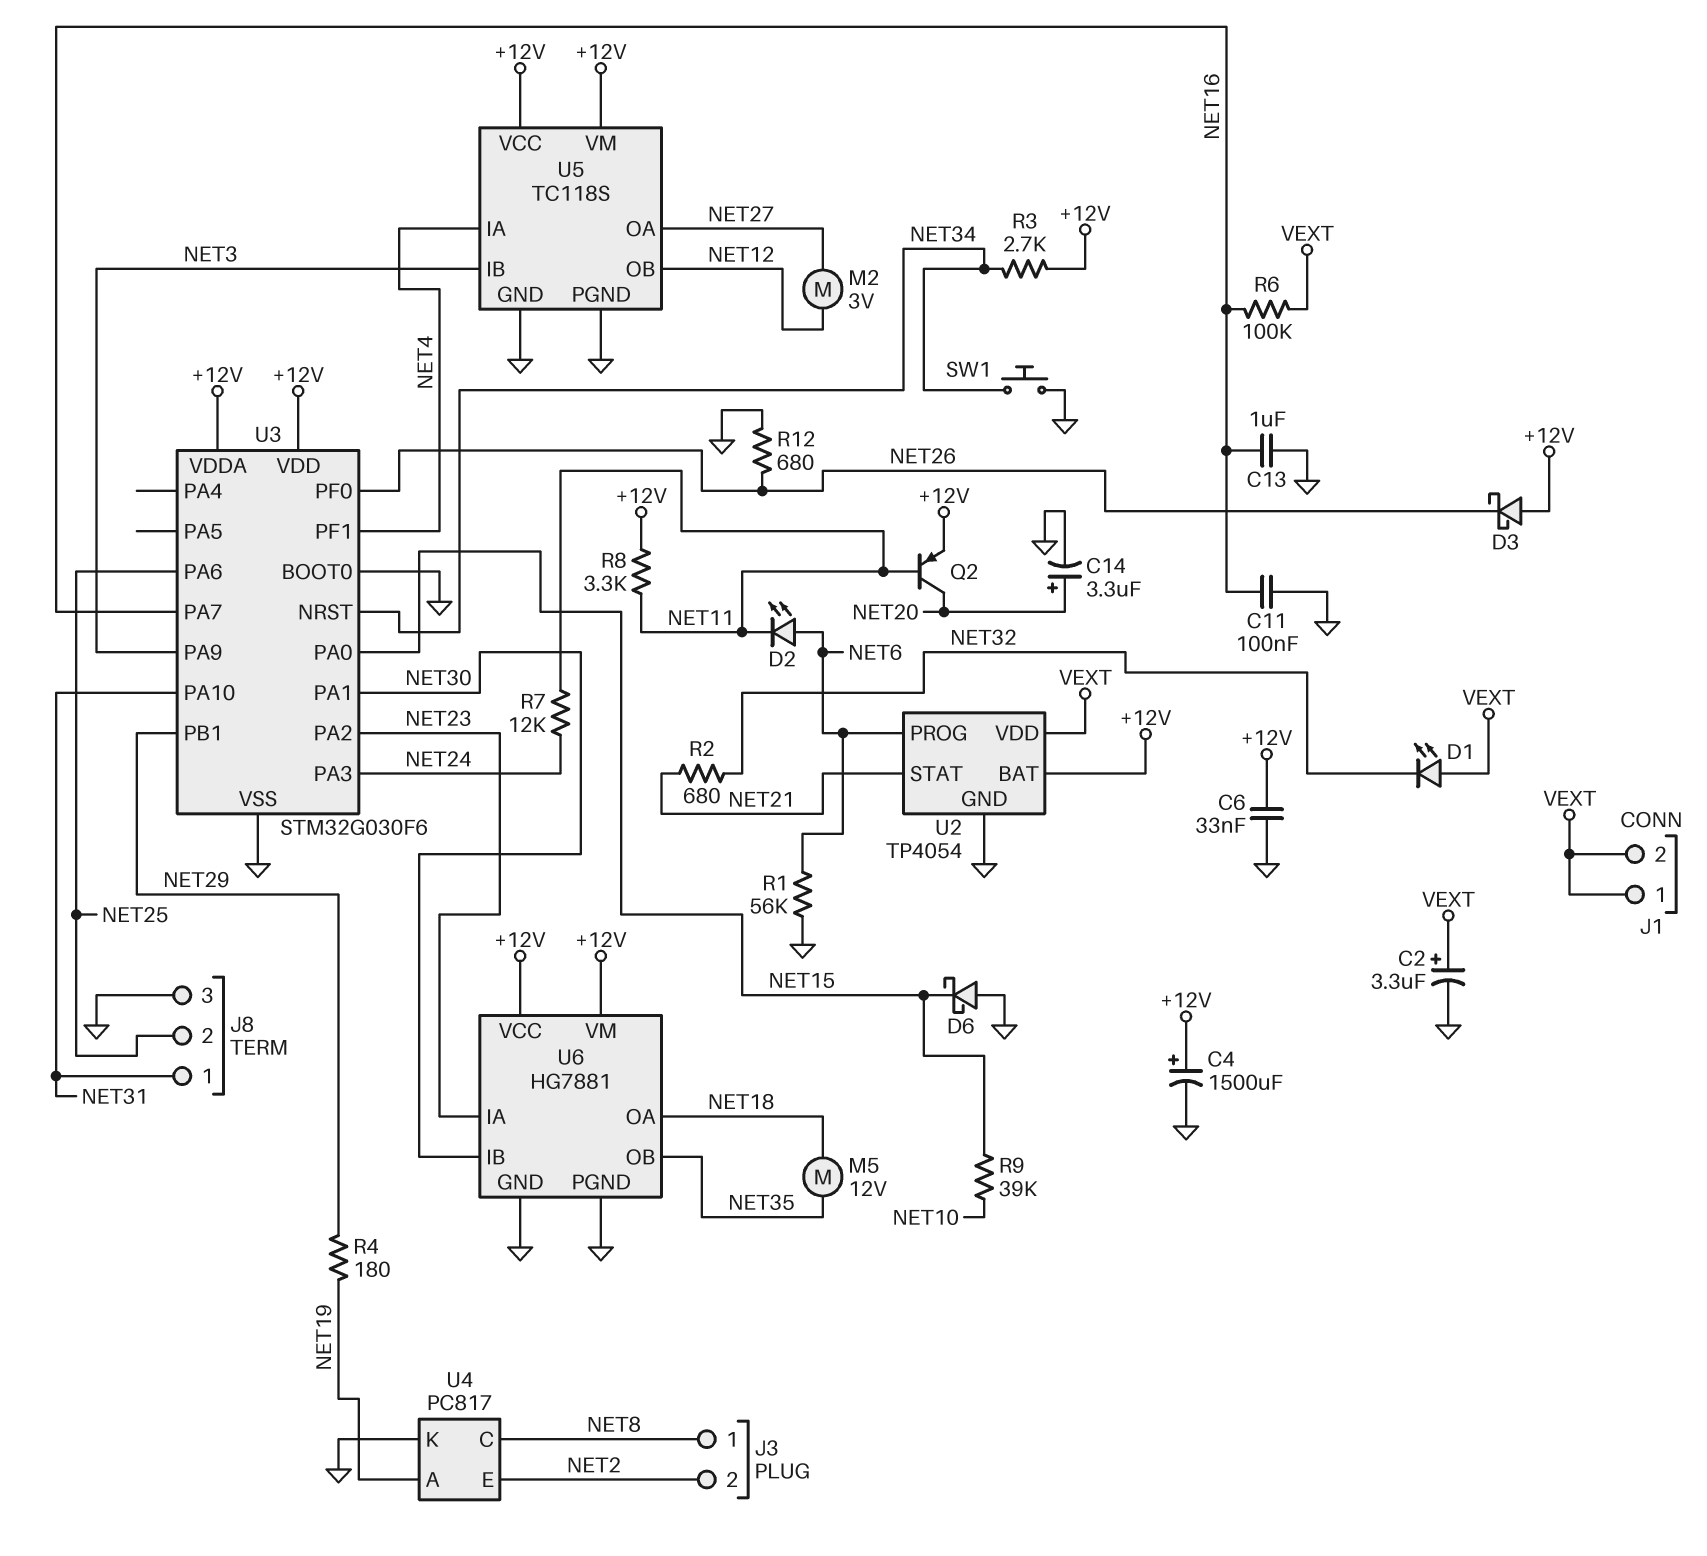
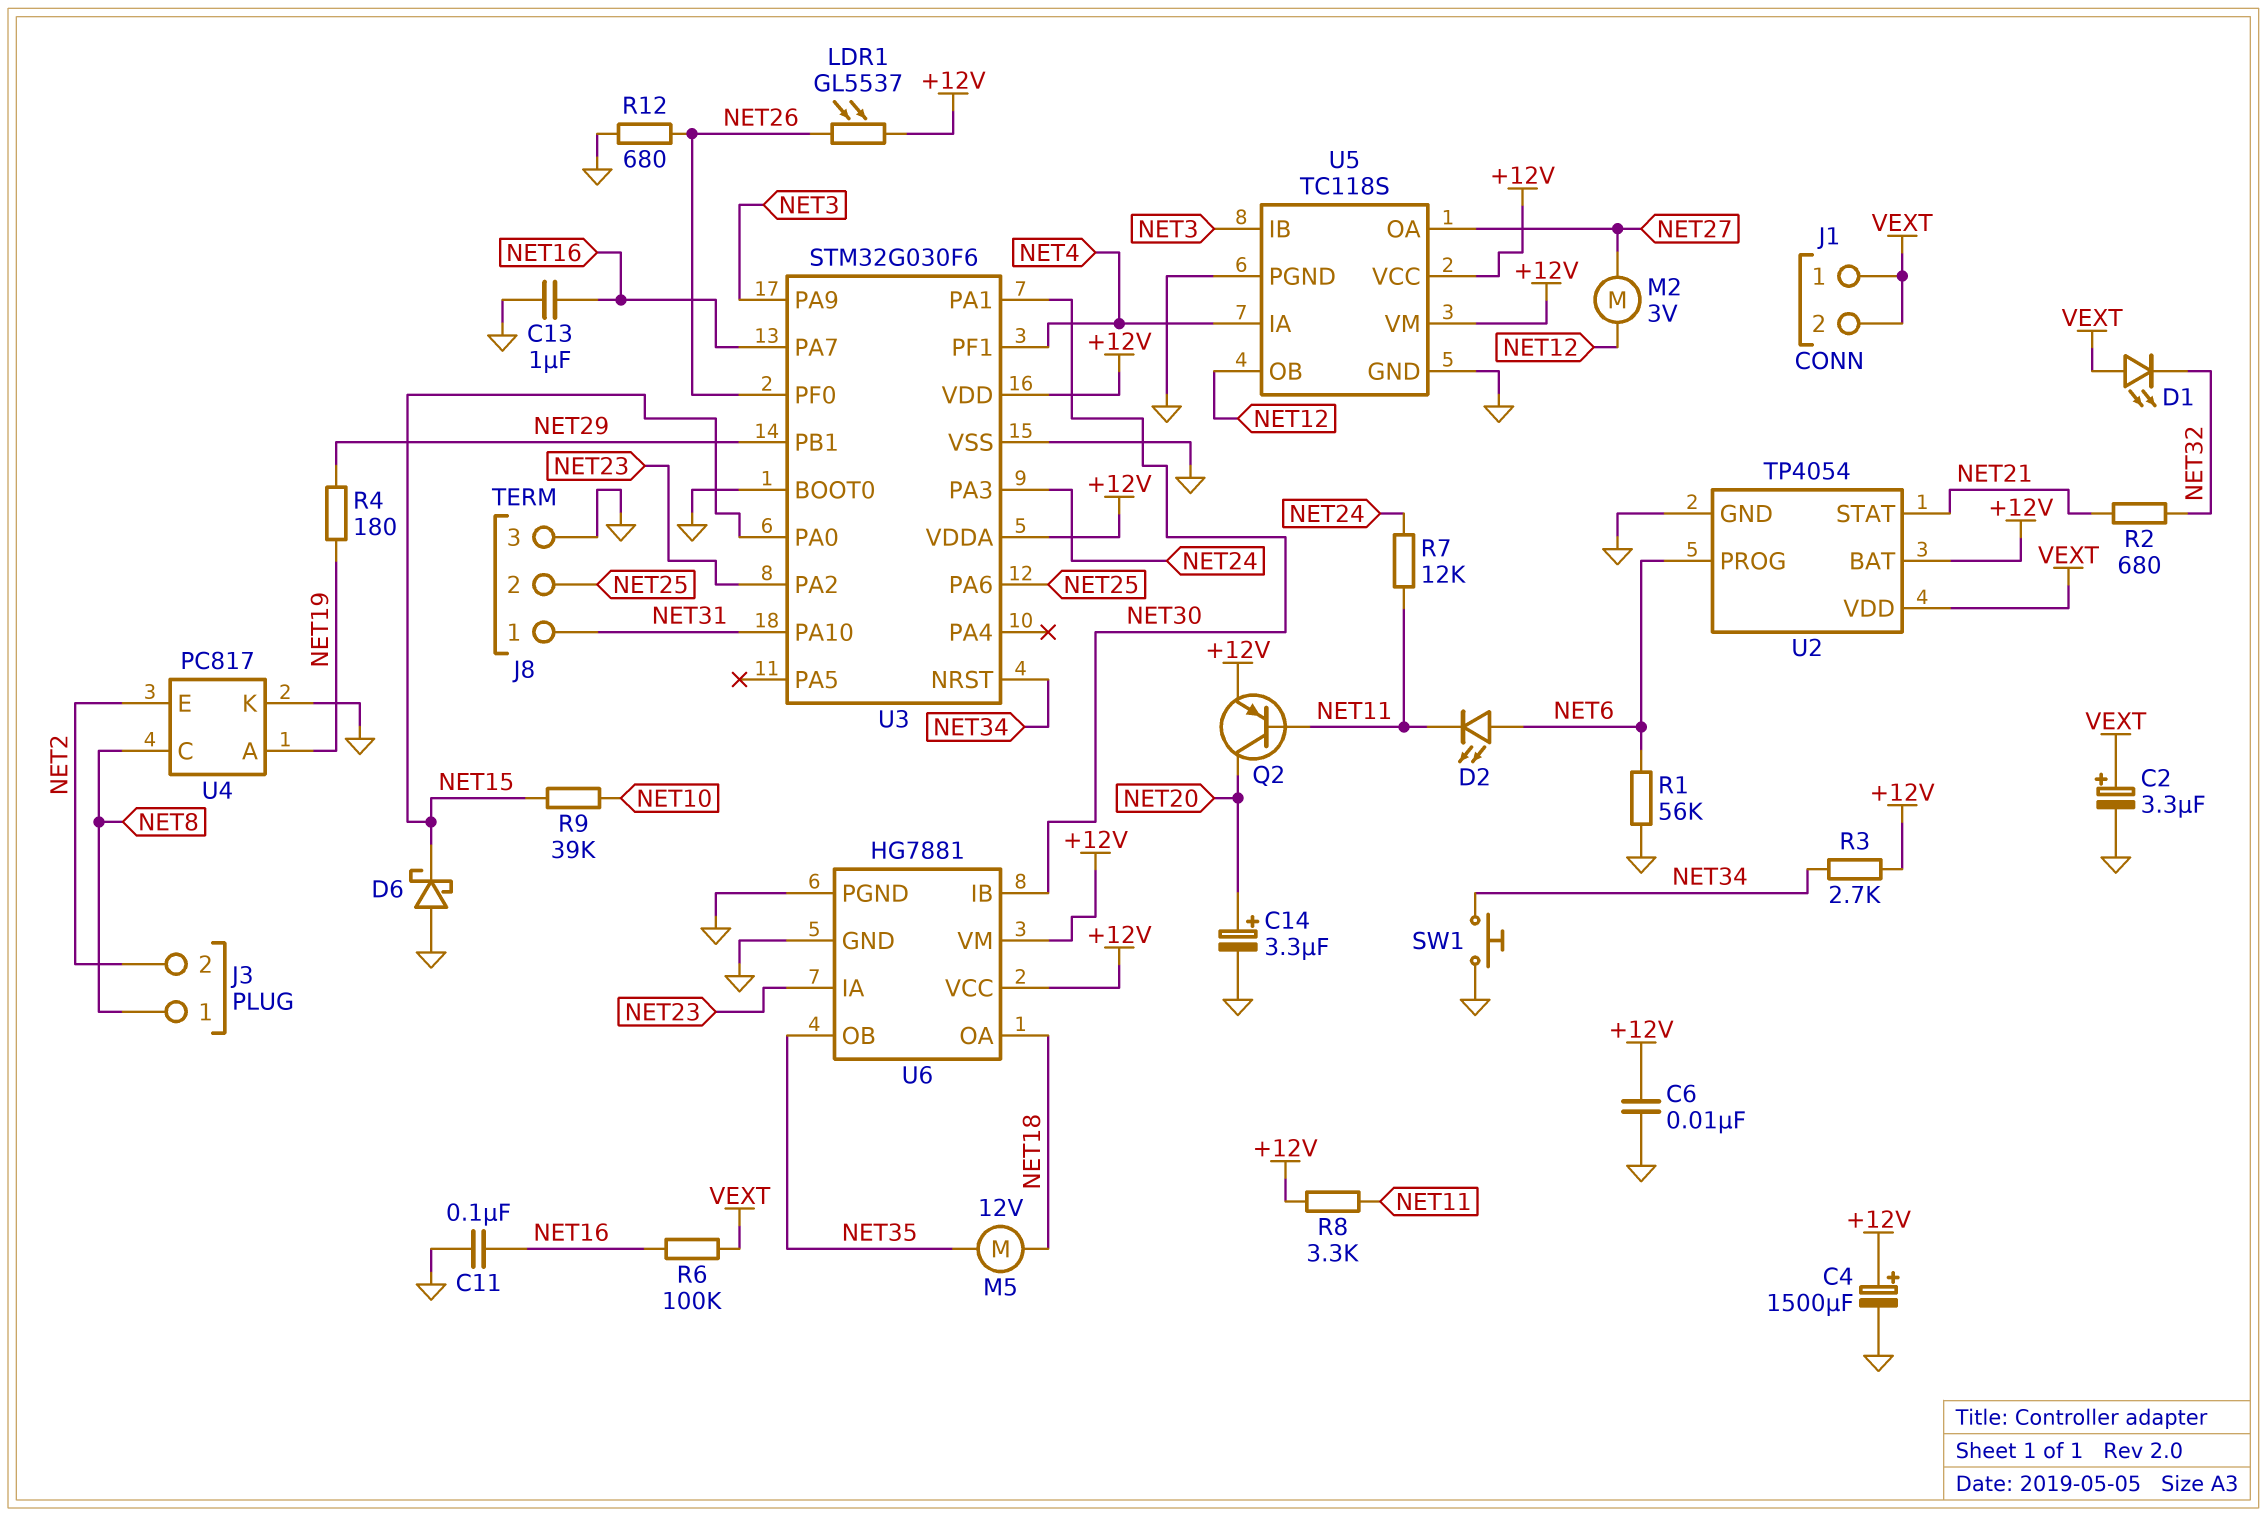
C6: 33nF (+12V, GND) -> 10nF (+12V, GND)
D3: schottky (A +12V, K NET26) -> none
LDR1: none -> GL5537 (+12V, NET26)

